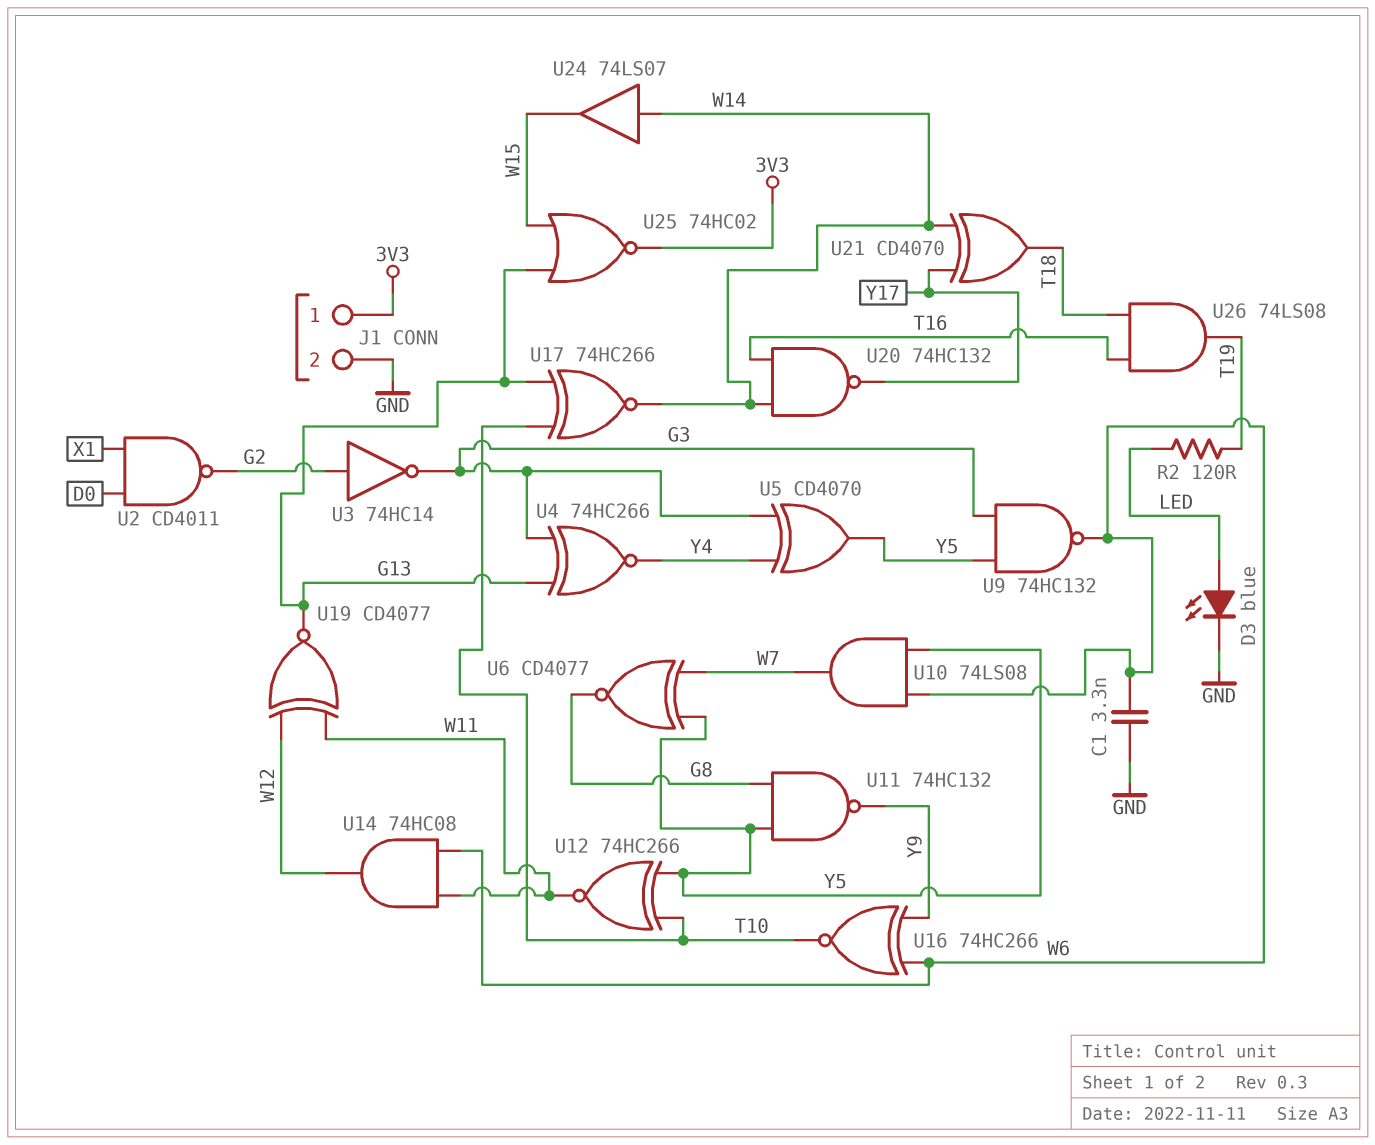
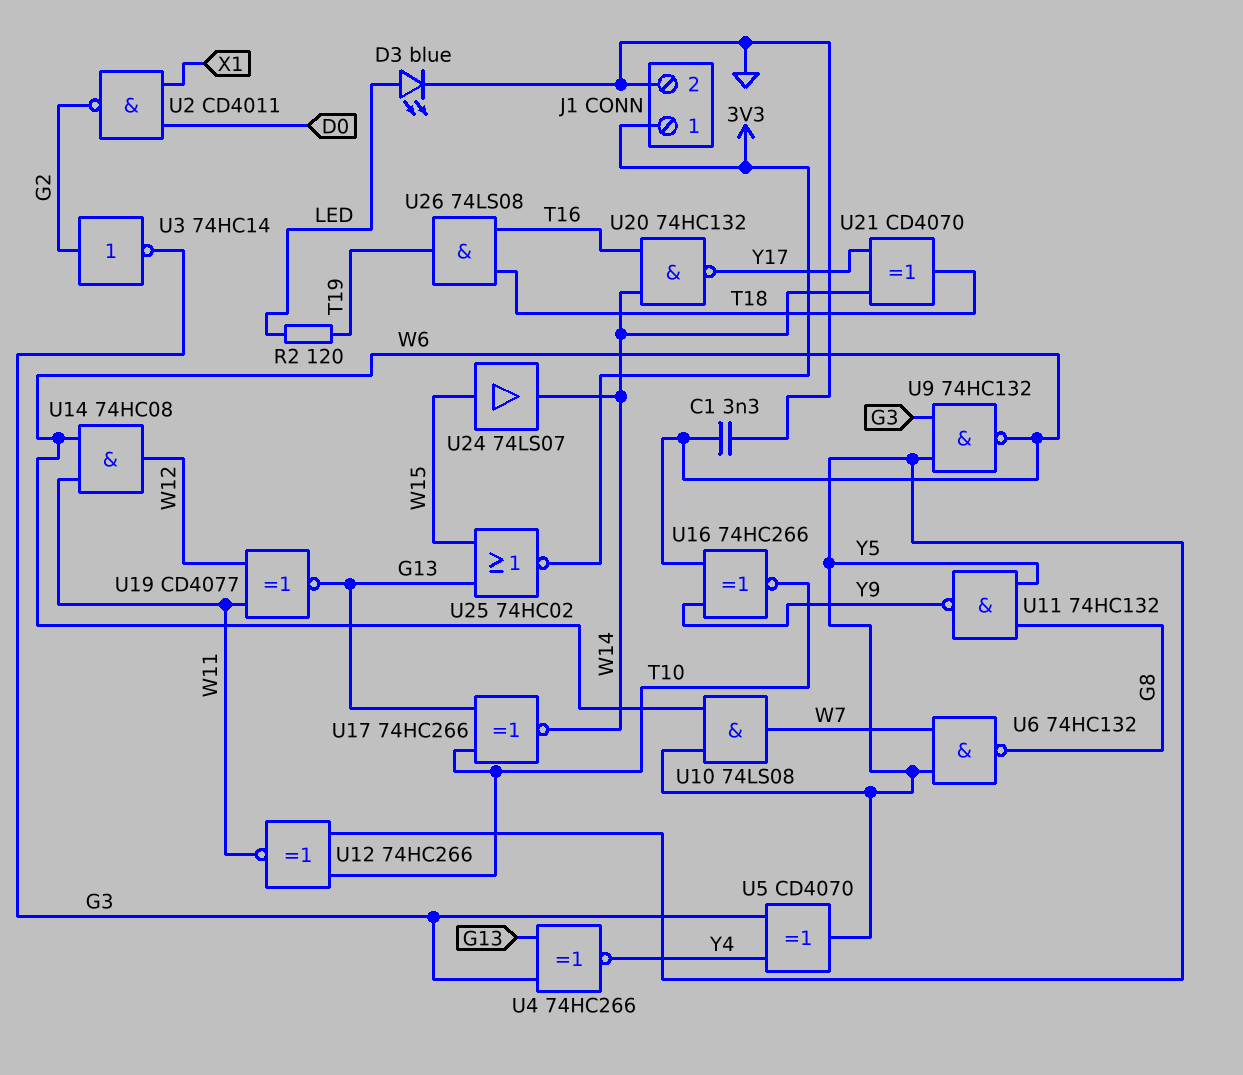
U6: XNOR CD4077 (in W7, in Y5, out G8) -> NAND 74HC132 (in W7, in Y5, out G8)
U24: buffer 74LS07 (in W14, out W15) -> buffer 74LS07 (in W15, out W14)

